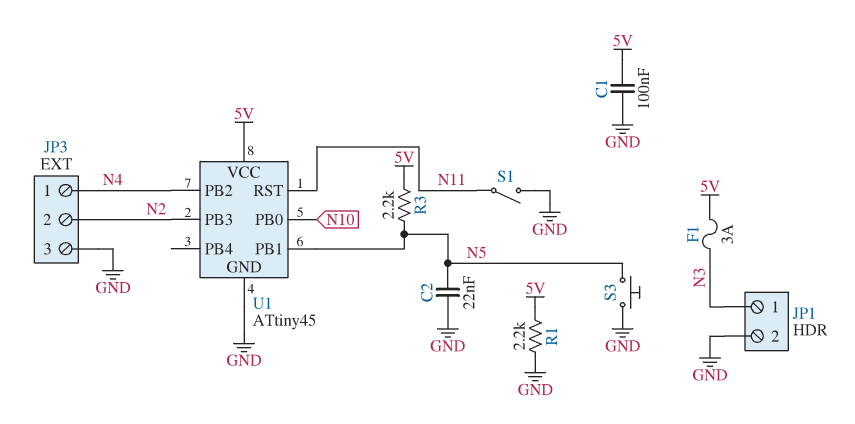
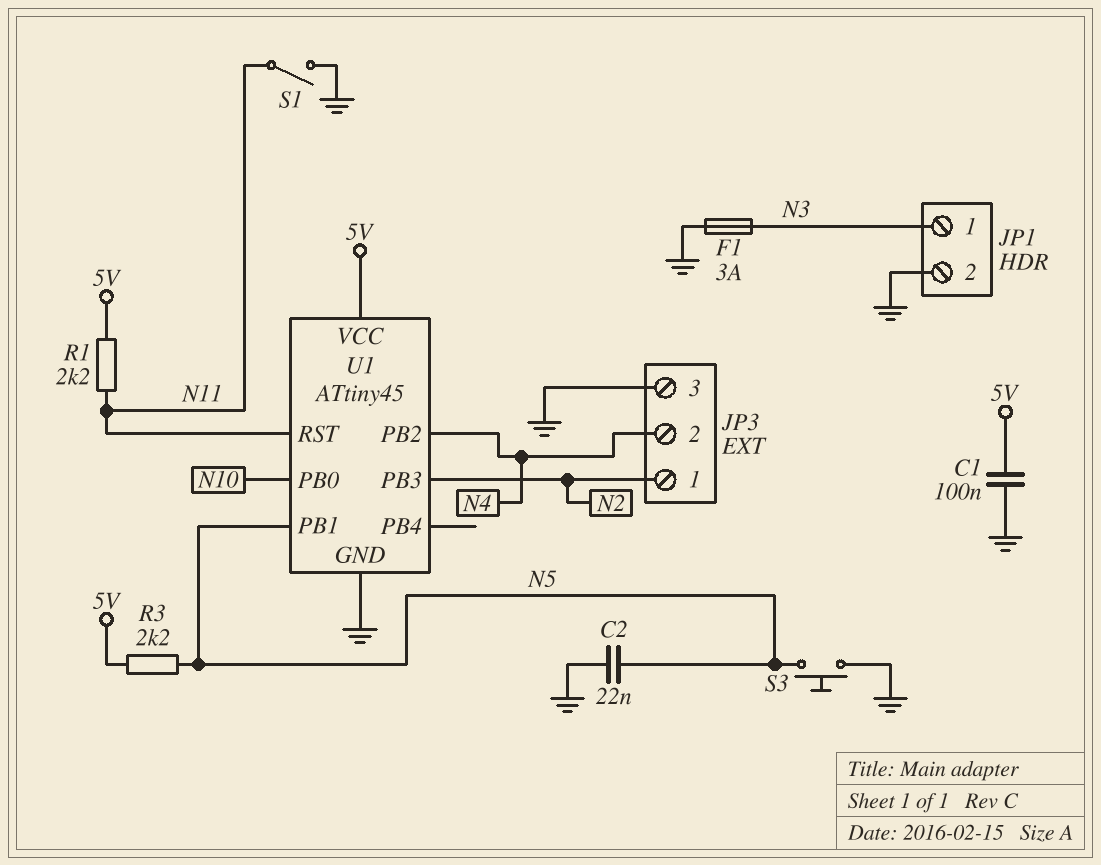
F1: 3A (5V, N3) -> 3A (GND, N3)
JP3 pin 1: N4 -> N2
JP3 pin 2: N2 -> N4
R1: 2.2k (5V, GND) -> 2.2k (5V, N11)

